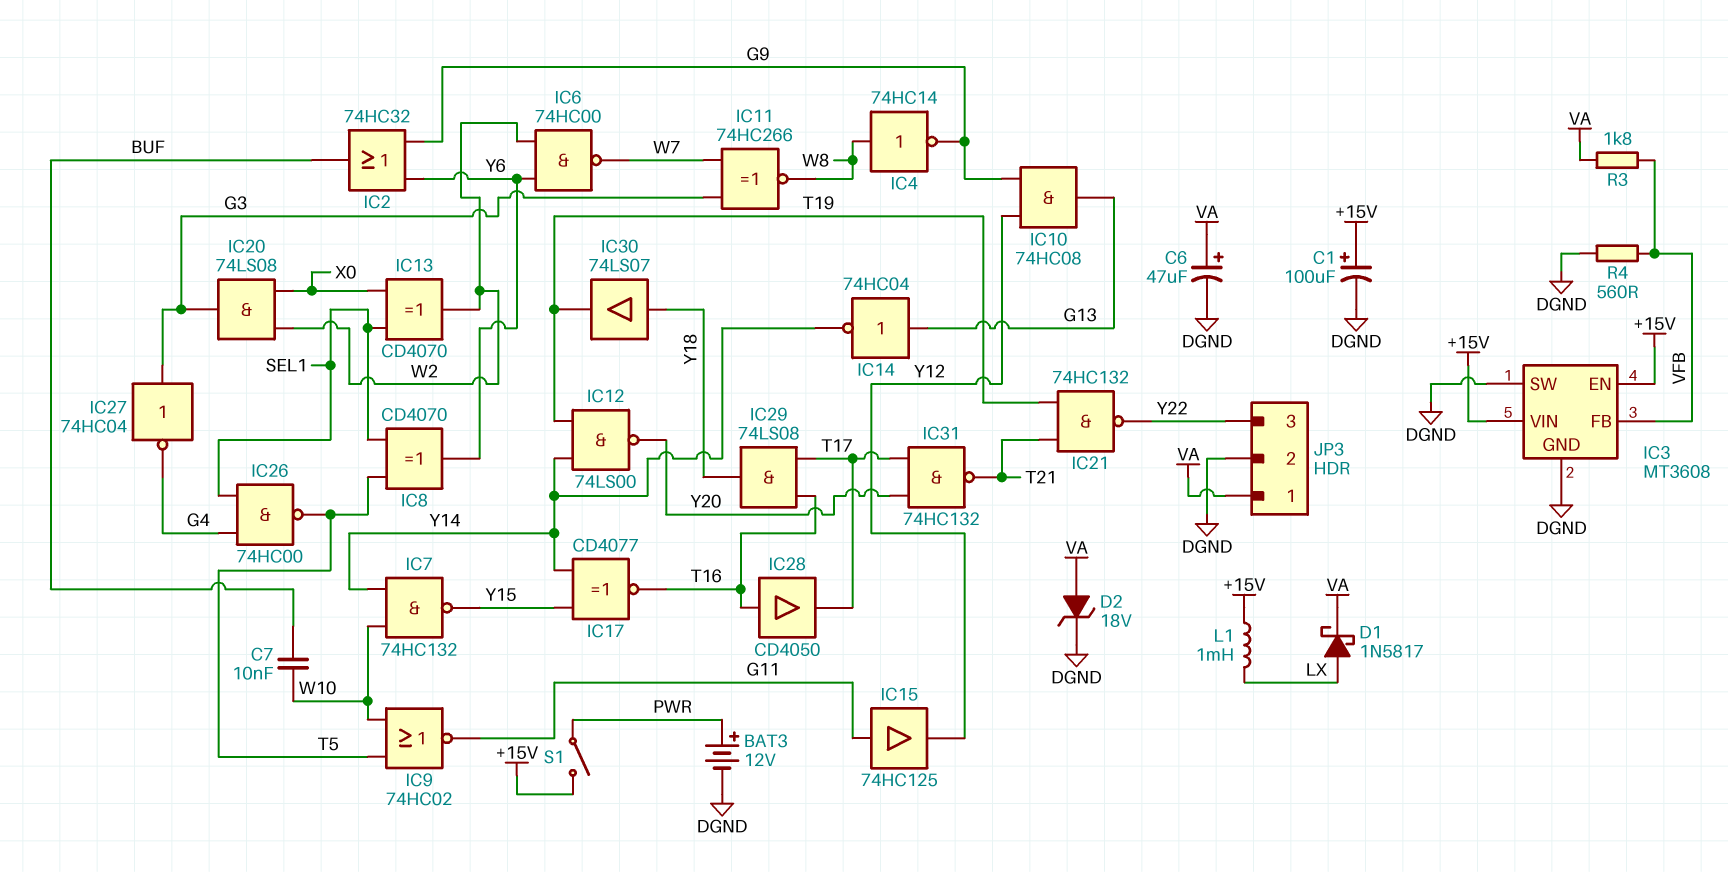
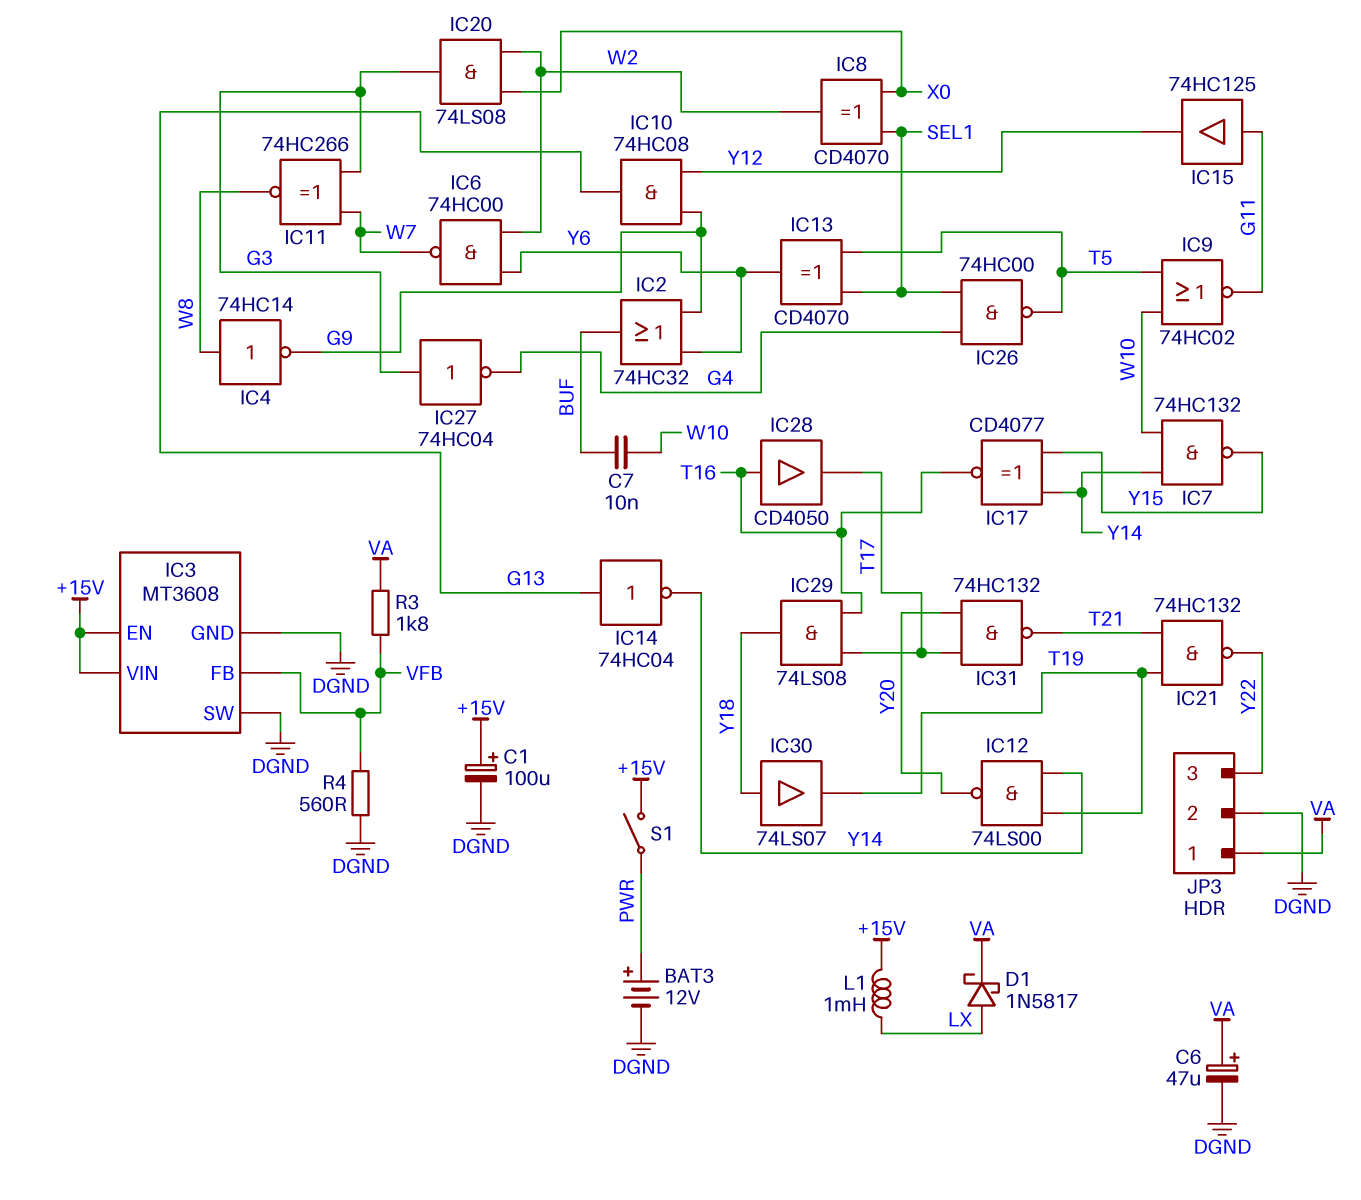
D2: zener 18V (A VA, K DGND) -> none
IC8: XOR CD4070 (in SEL1, in T5, out Y6) -> XOR CD4070 (in SEL1, in X0, out W2)
IC13: XOR CD4070 (in SEL1, in X0, out W2) -> XOR CD4070 (in SEL1, in T5, out Y6)

